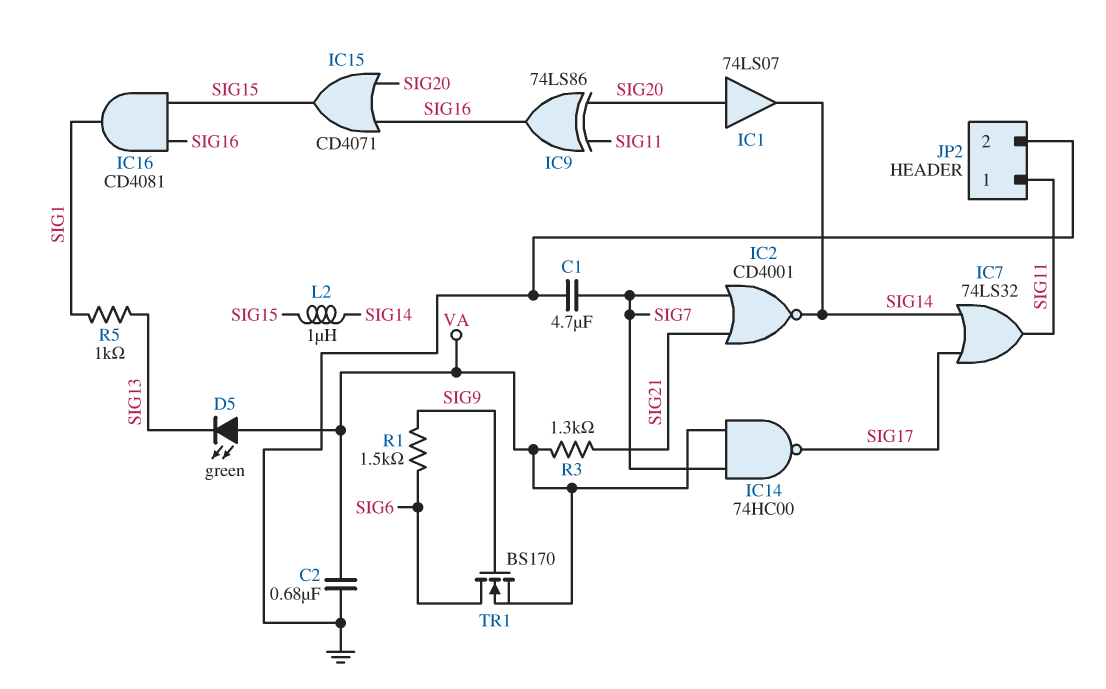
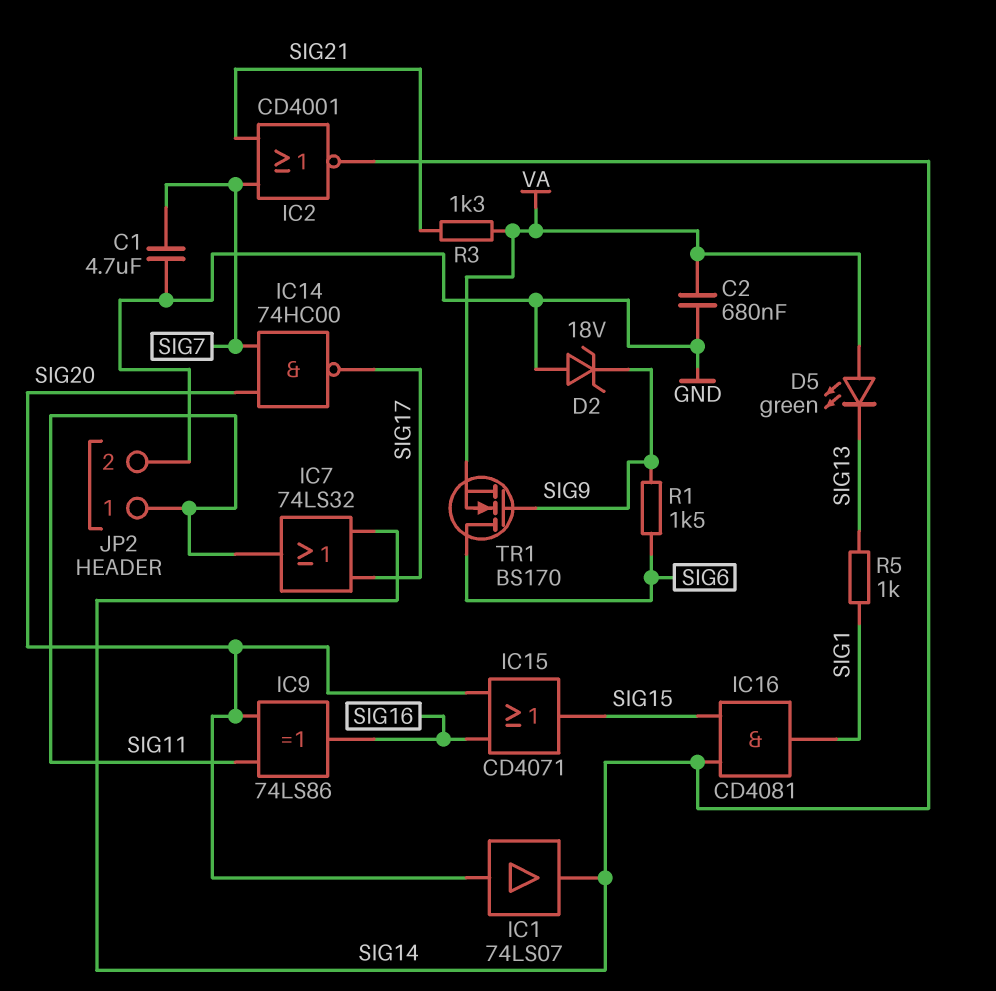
D2: none -> zener 18V (A GND, K SIG9)
IC14: NAND 74HC00 (in SIG7, in VA, out SIG17) -> NAND 74HC00 (in SIG7, in SIG20, out SIG17)
IC16: AND CD4081 (in SIG15, in SIG16, out SIG1) -> AND CD4081 (in SIG14, in SIG15, out SIG1)
L2: 1uH (SIG14, SIG15) -> none

